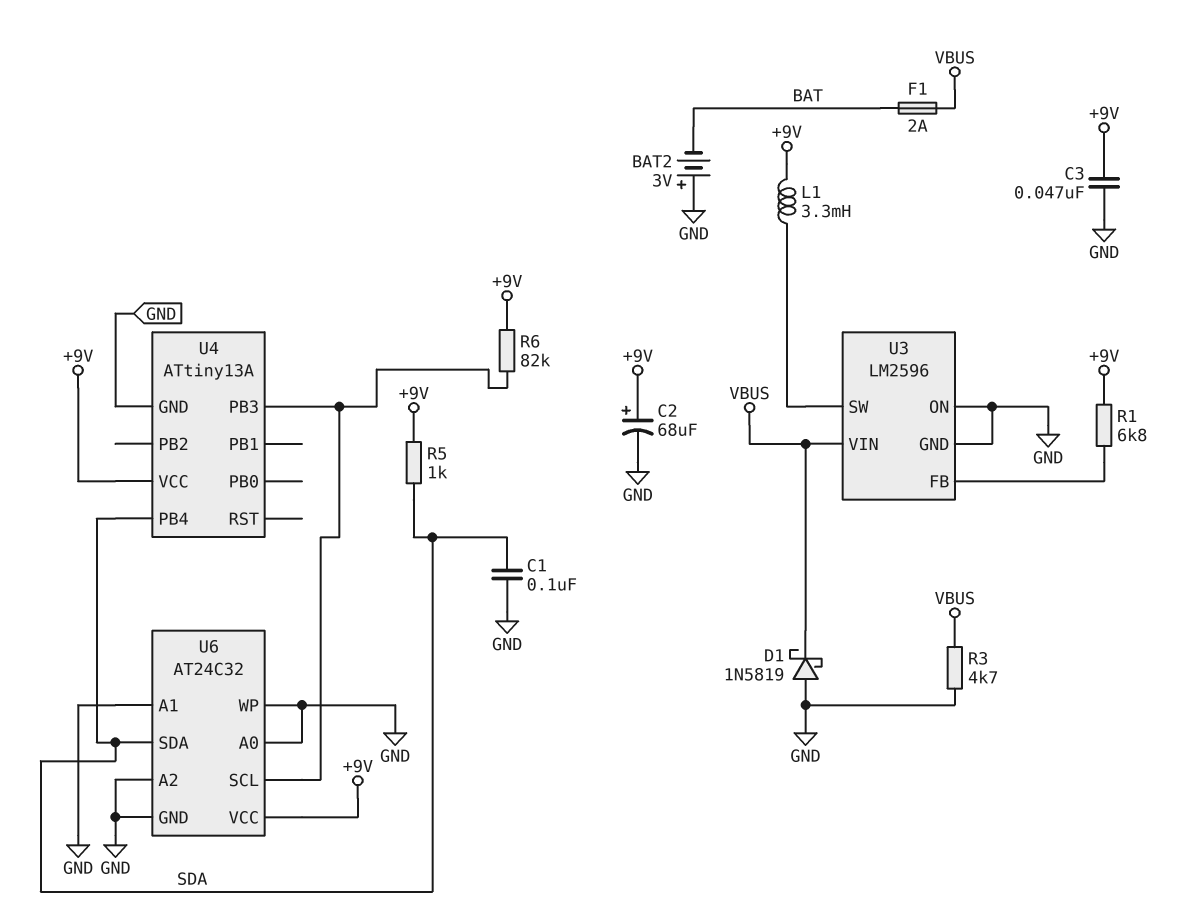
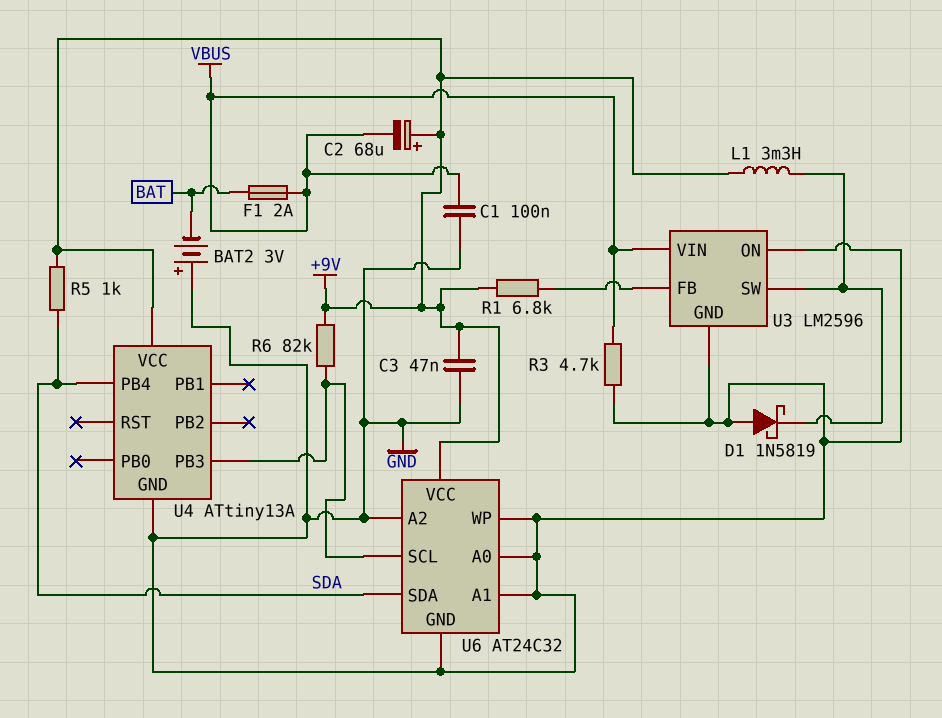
C1: 100nF (GND, SDA) -> 100nF (GND, VBUS)
C2: 68uF (plus +9V, minus GND) -> 68uF (plus +9V, minus VBUS)
D1: schottky 1N5819 (A GND, K VBUS) -> schottky 1N5819 (A GND, K U3/SW)

